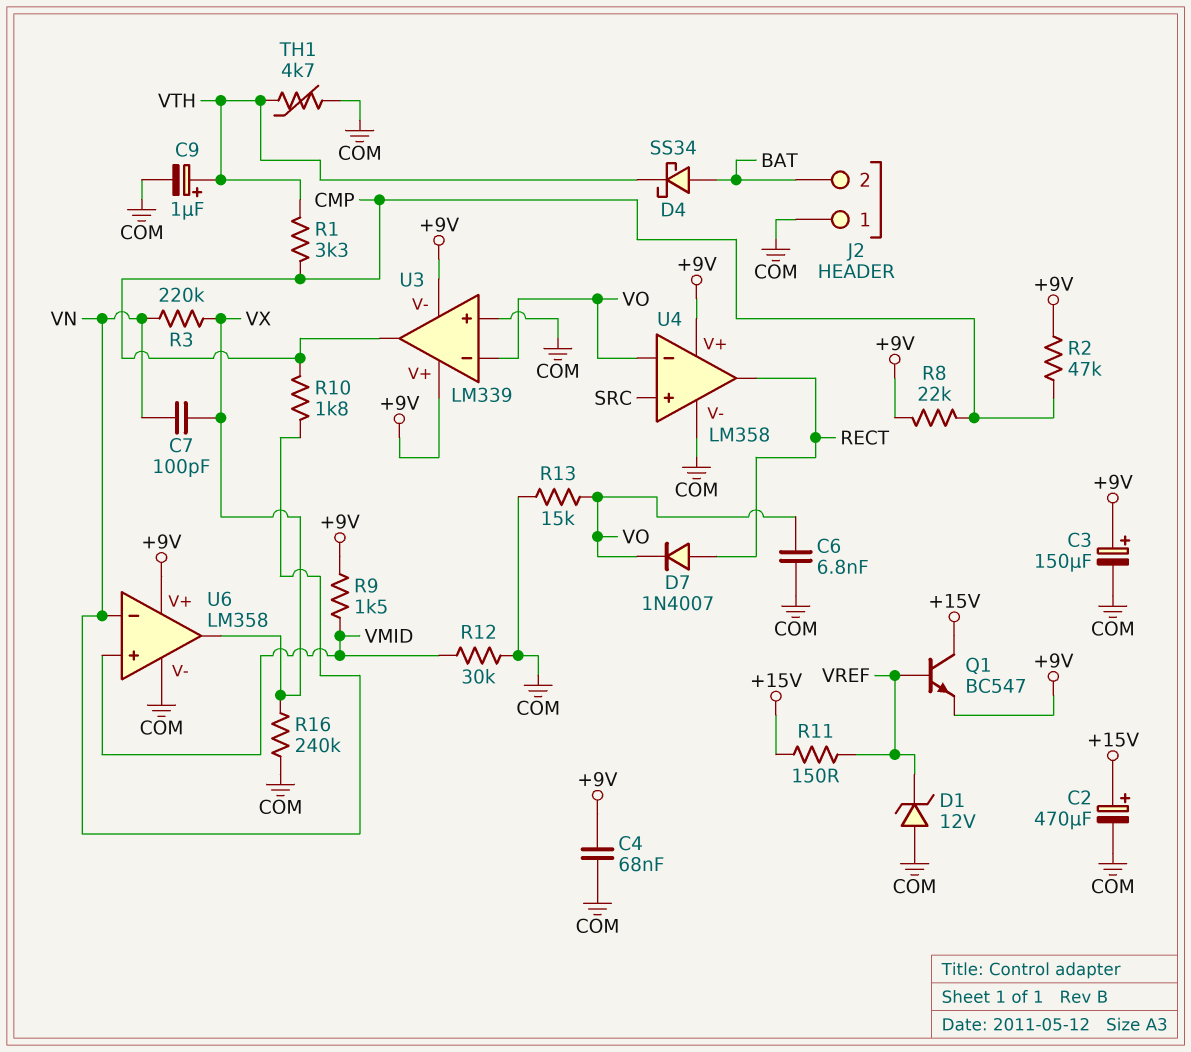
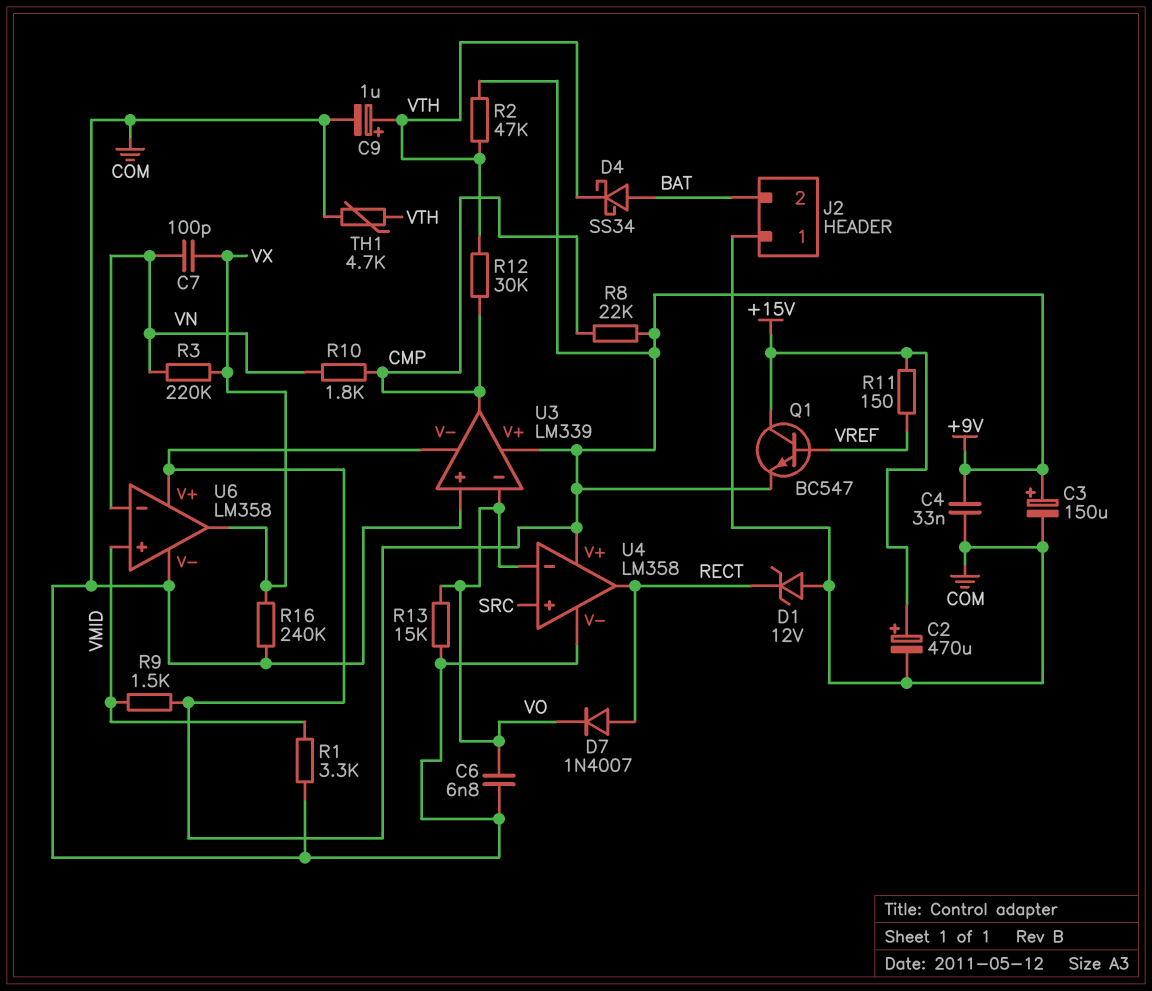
C4: 68nF (+9V, COM) -> 33nF (+9V, COM)
D1: zener 12V (A COM, K VREF) -> zener 12V (A COM, K RECT)
R1: 3.3k (CMP, VTH) -> 3.3k (COM, VMID)
R2: 47k (+9V, CMP) -> 47k (+9V, VTH)
R12: 30k (COM, VMID) -> 30k (CMP, VTH)

